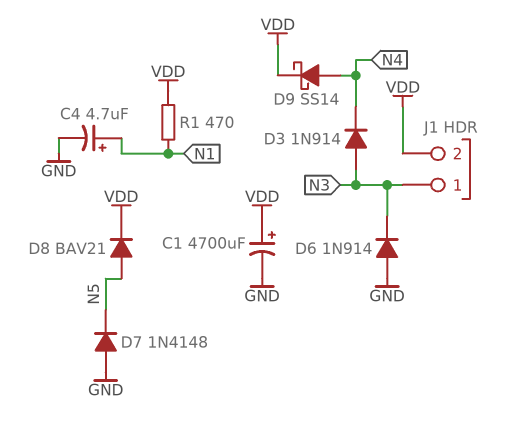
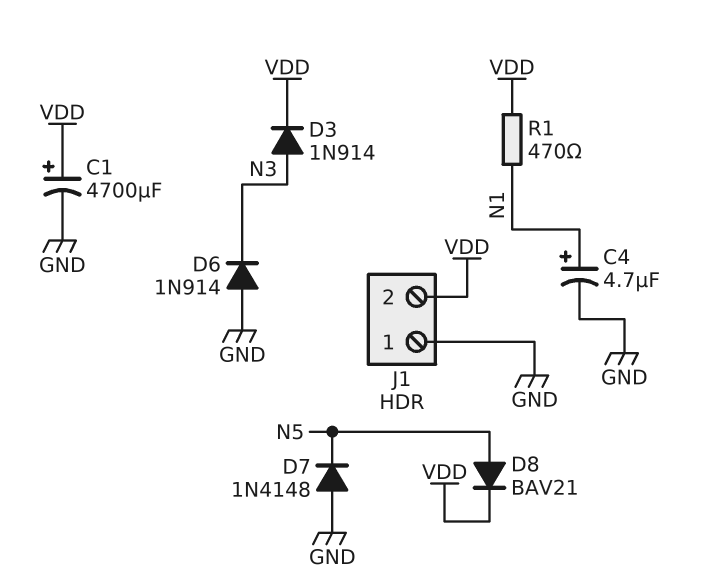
D3: diode 1N914 (A N3, K N4) -> diode 1N914 (A N3, K VDD)
D9: schottky SS14 (A N4, K VDD) -> none
J1 pin 1: N3 -> GND

